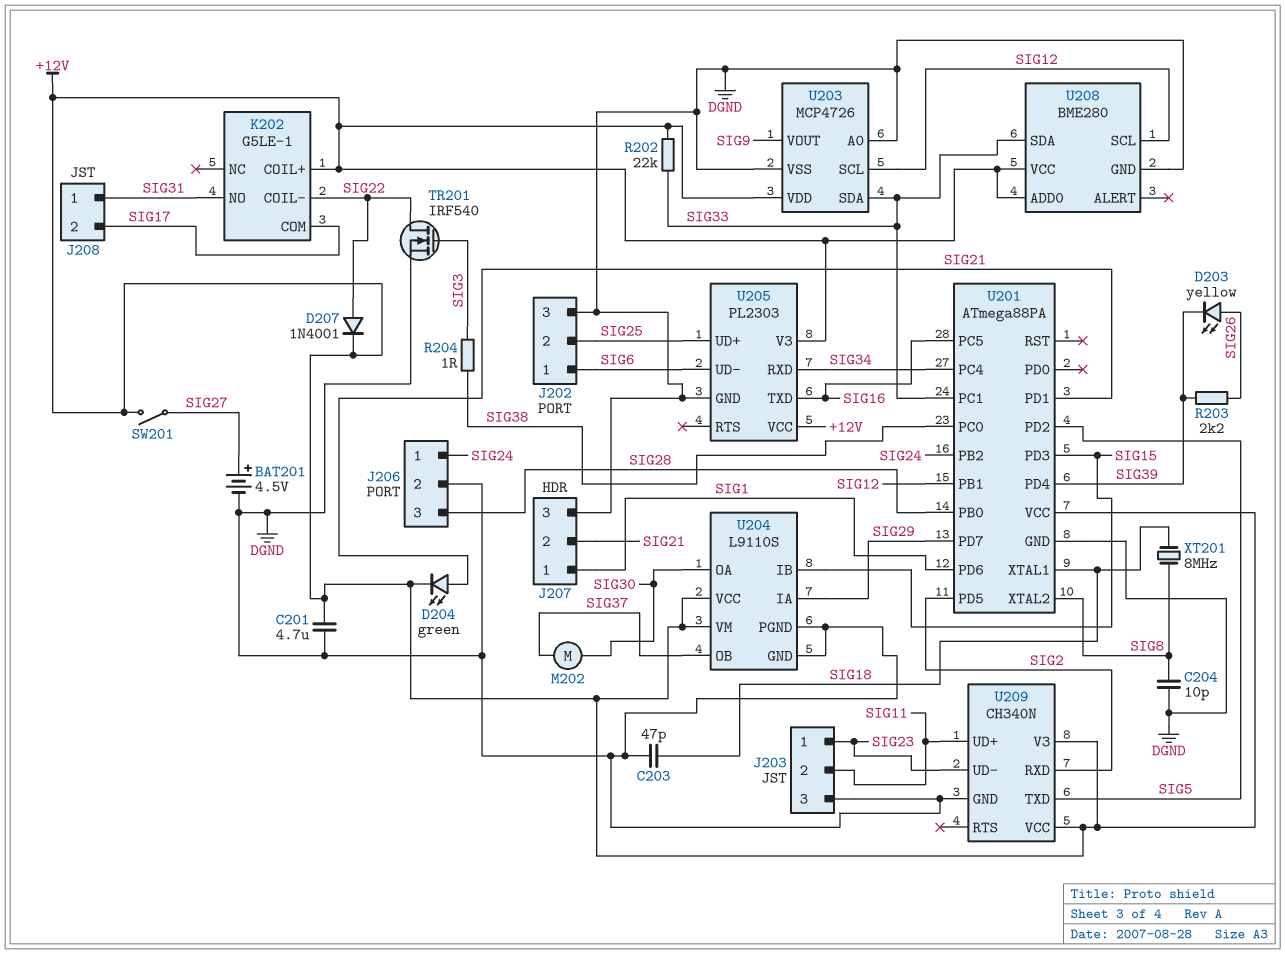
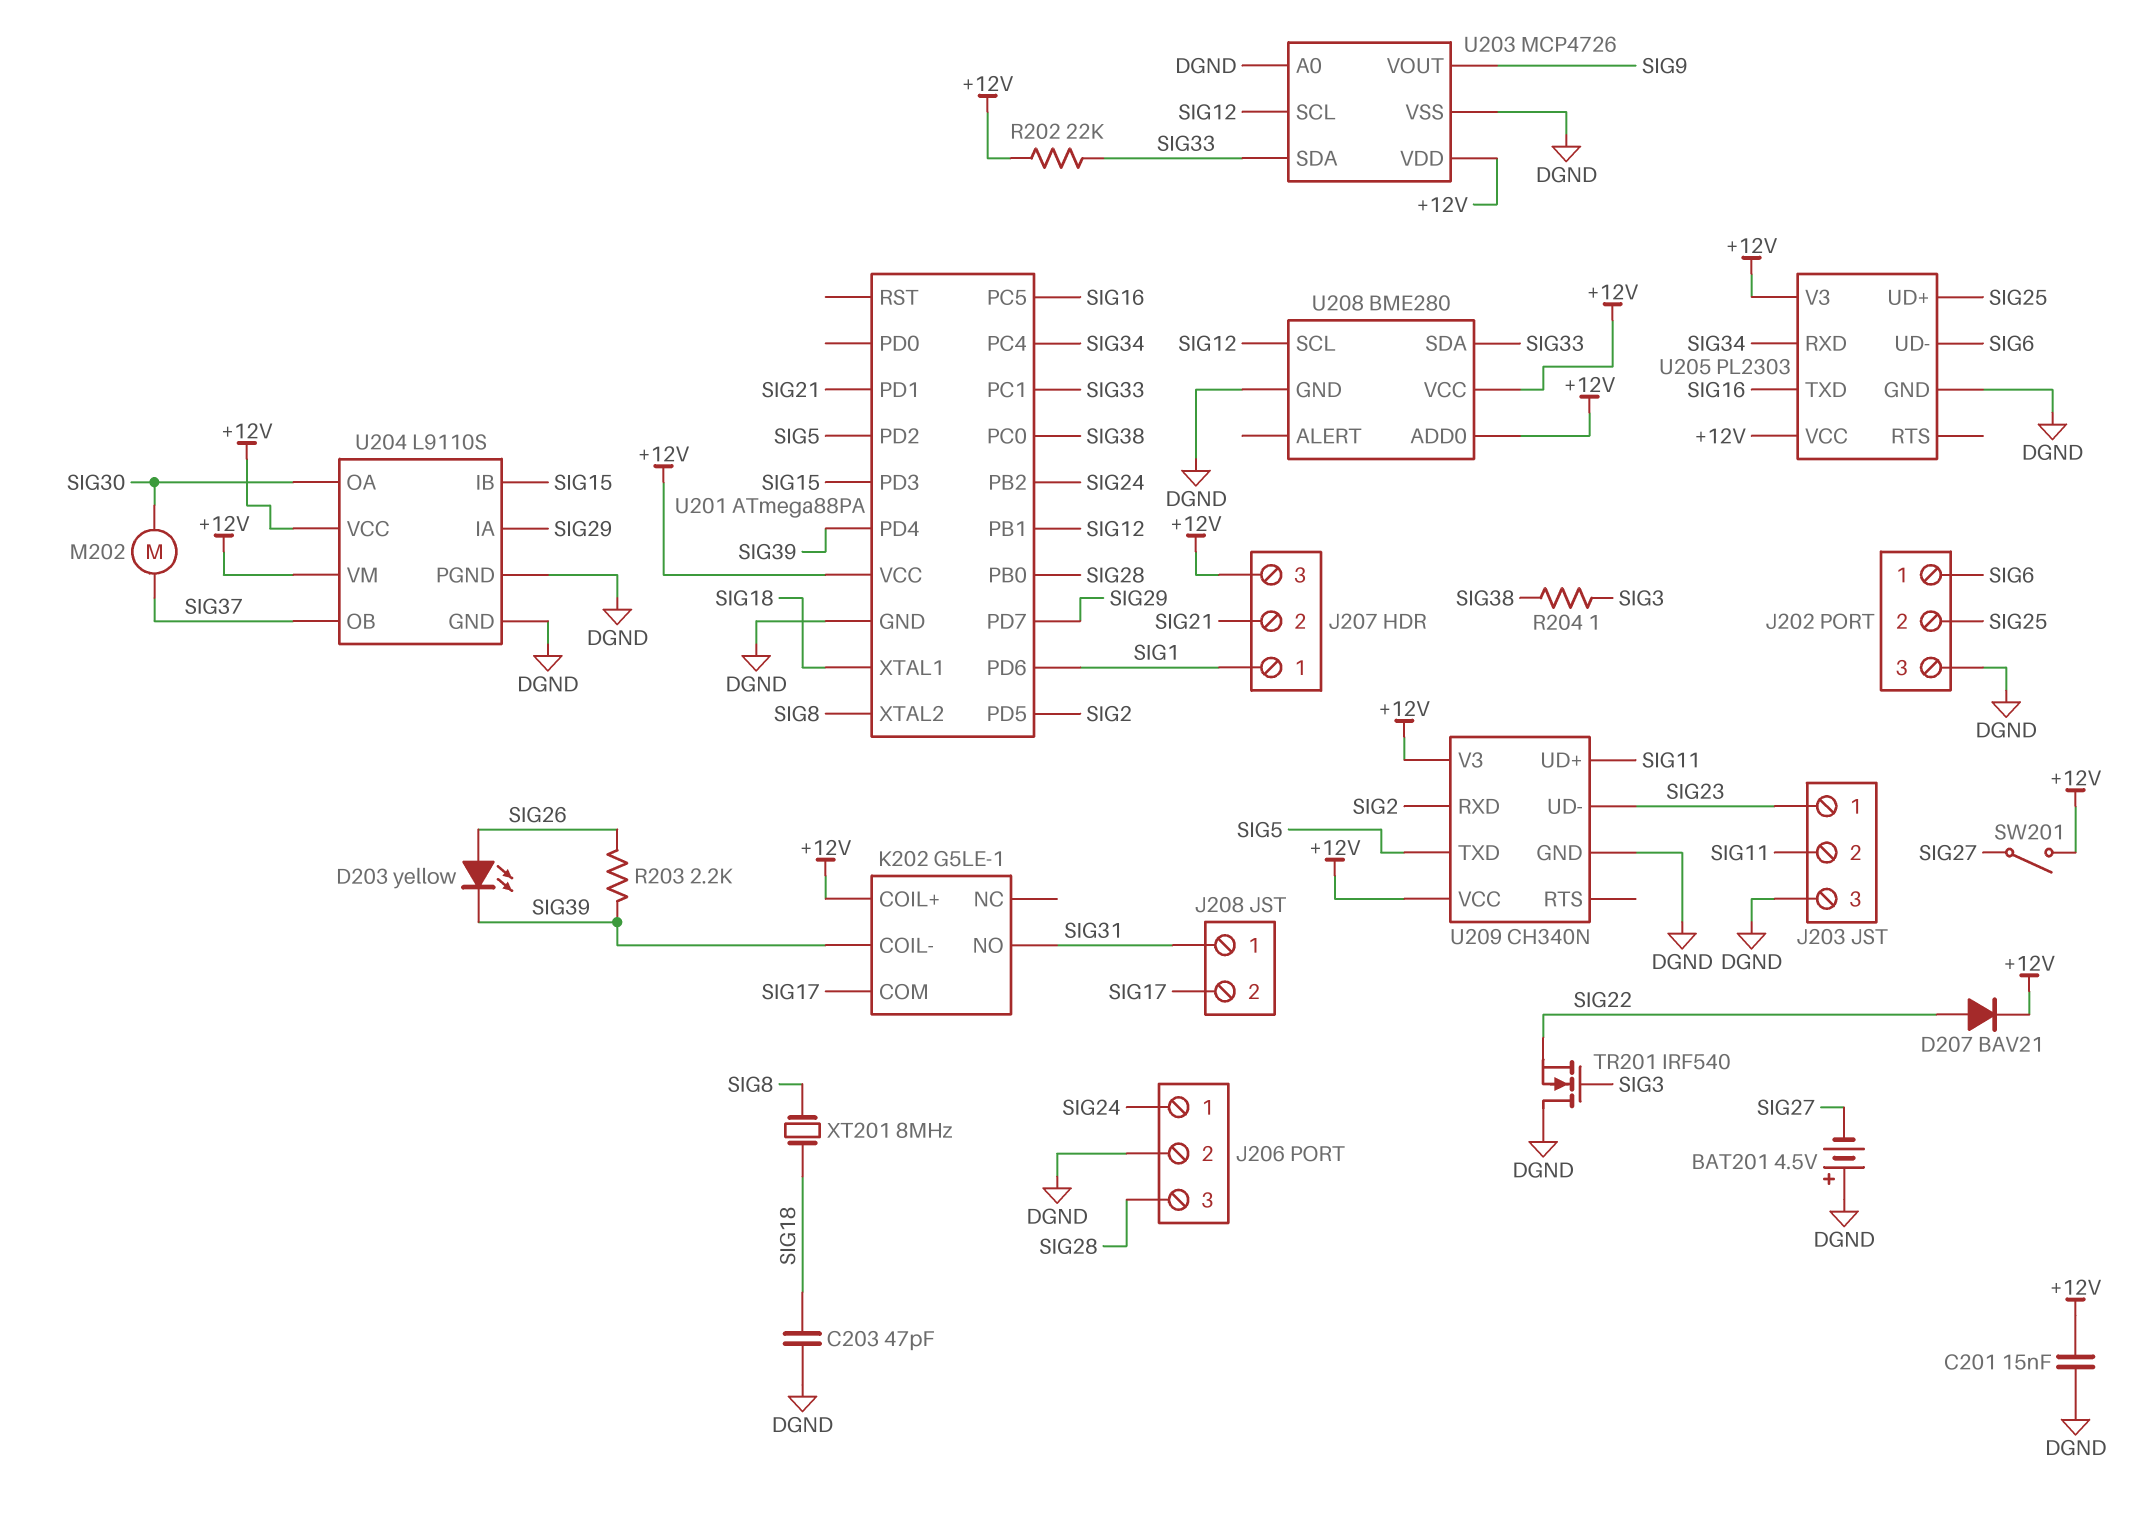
BAT201: 4.5V (plus SIG27, minus DGND) -> 4.5V (plus DGND, minus SIG27)
C201: 4.7uF (+12V, DGND) -> 15nF (+12V, DGND)
C204: 10pF (DGND, SIG8) -> none
D204: LED green (A SIG21, K +12V) -> none
D207: diode 1N4001 (A SIG22, K +12V) -> diode BAV21 (A SIG22, K +12V)
J207 pin 3: DGND -> +12V
K202 pin COIL-: SIG22 -> SIG39
TR201: NMOS IRF540 (G SIG3, D SIG22, S DGND) -> NMOS IRF540 (G SIG3, D DGND, S SIG22)

